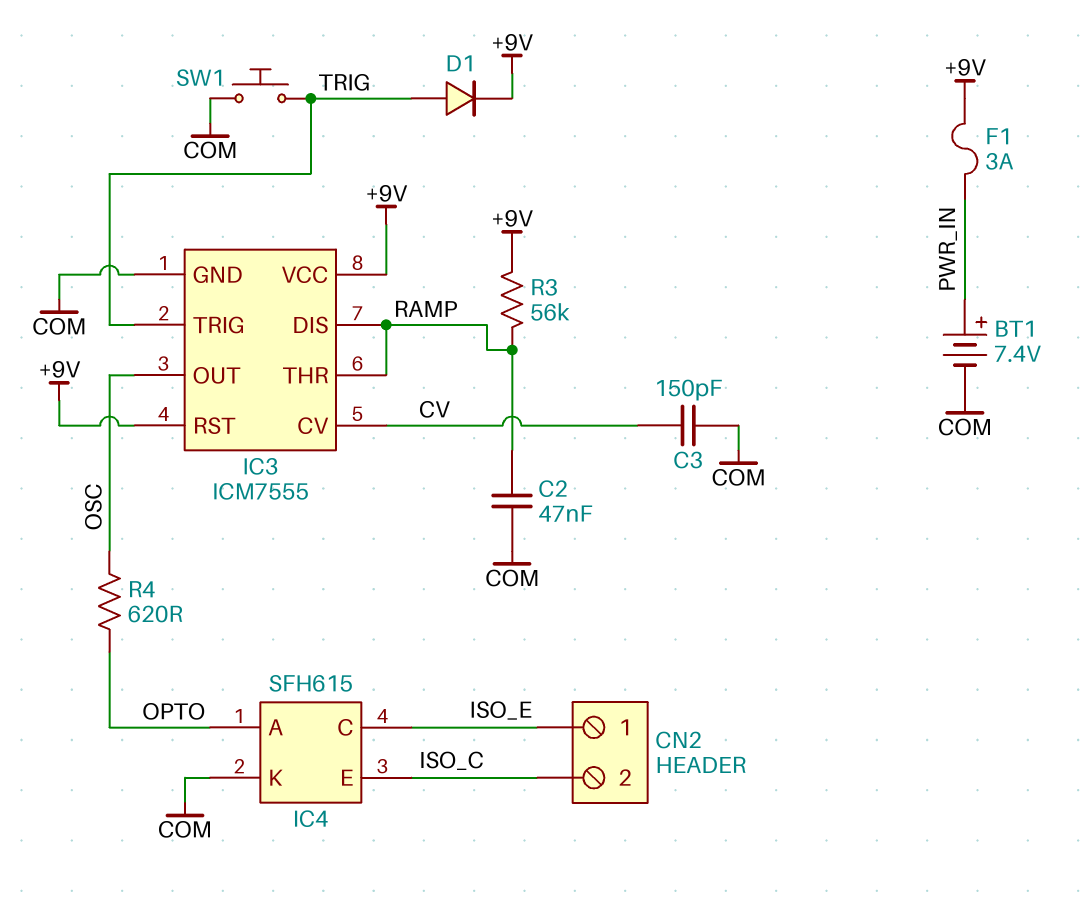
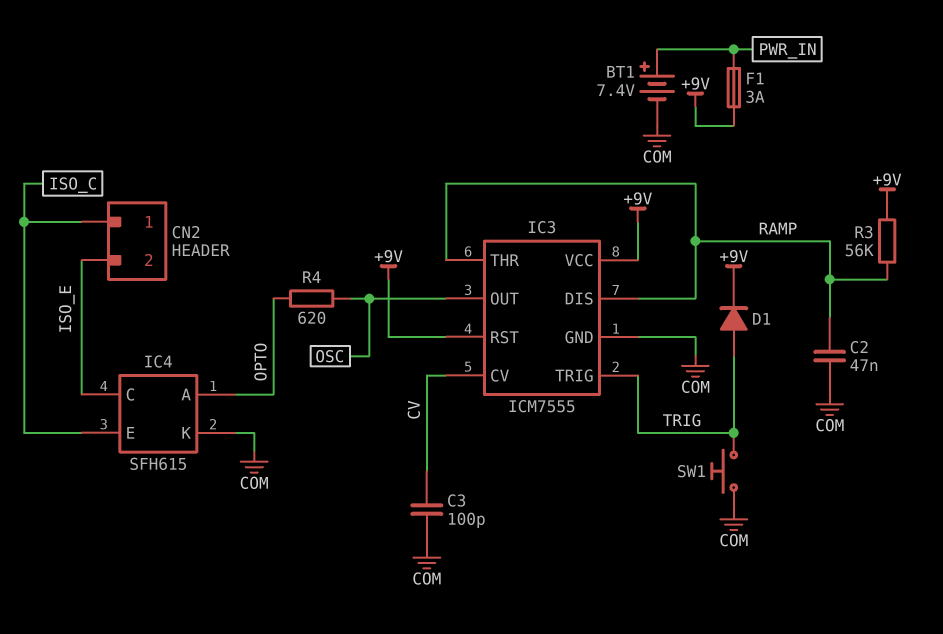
C3: 150pF (COM, CV) -> 100pF (COM, CV)
CN2 pin 1: ISO_E -> ISO_C
CN2 pin 2: ISO_C -> ISO_E

